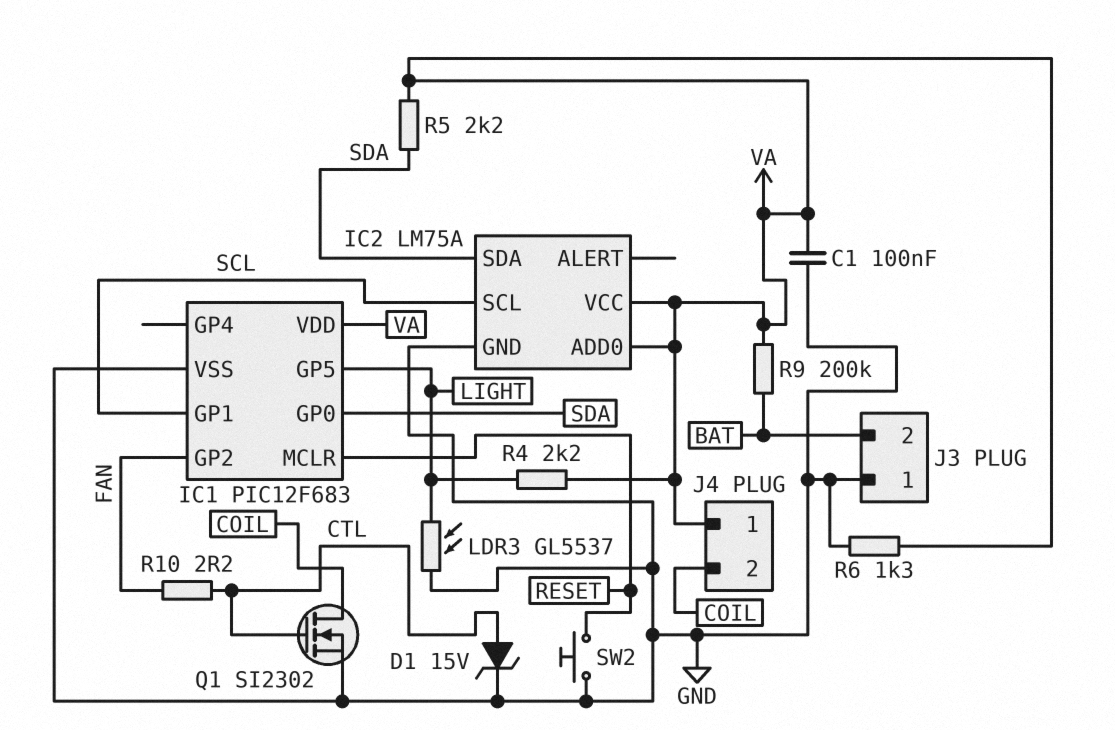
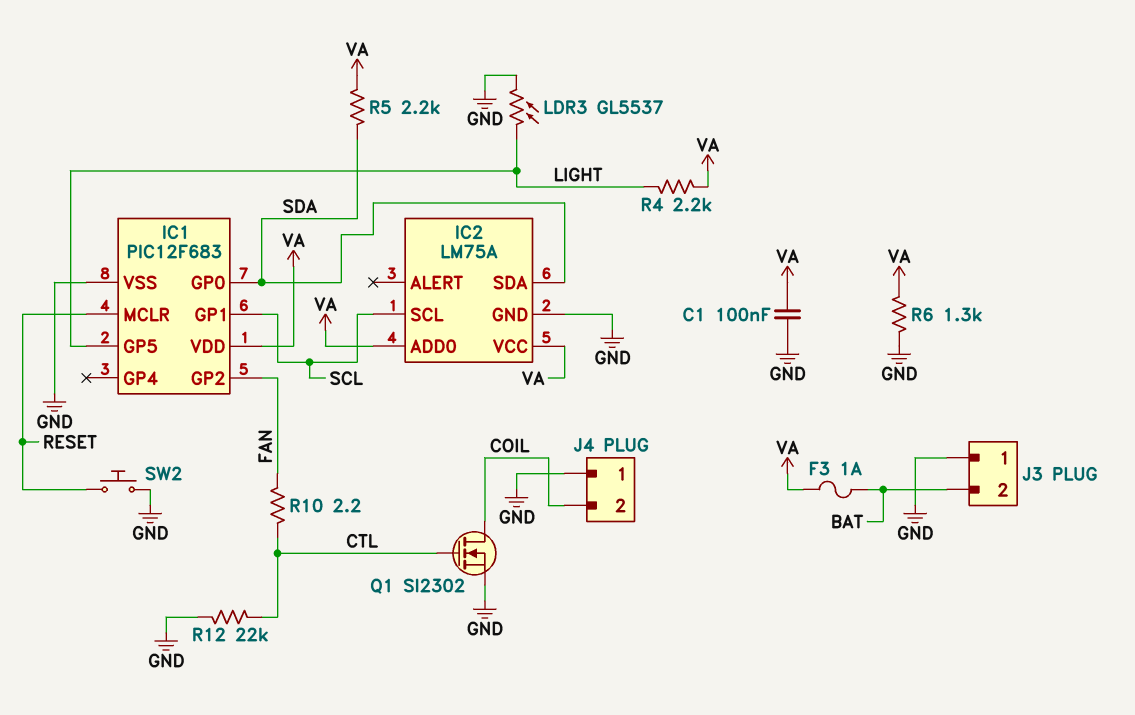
D1: zener 15V (A CTL, K GND) -> none
F3: none -> 1A (BAT, VA)
J4 pin 1: VA -> GND
R9: 200k (BAT, VA) -> none
R12: none -> 22k (CTL, GND)

